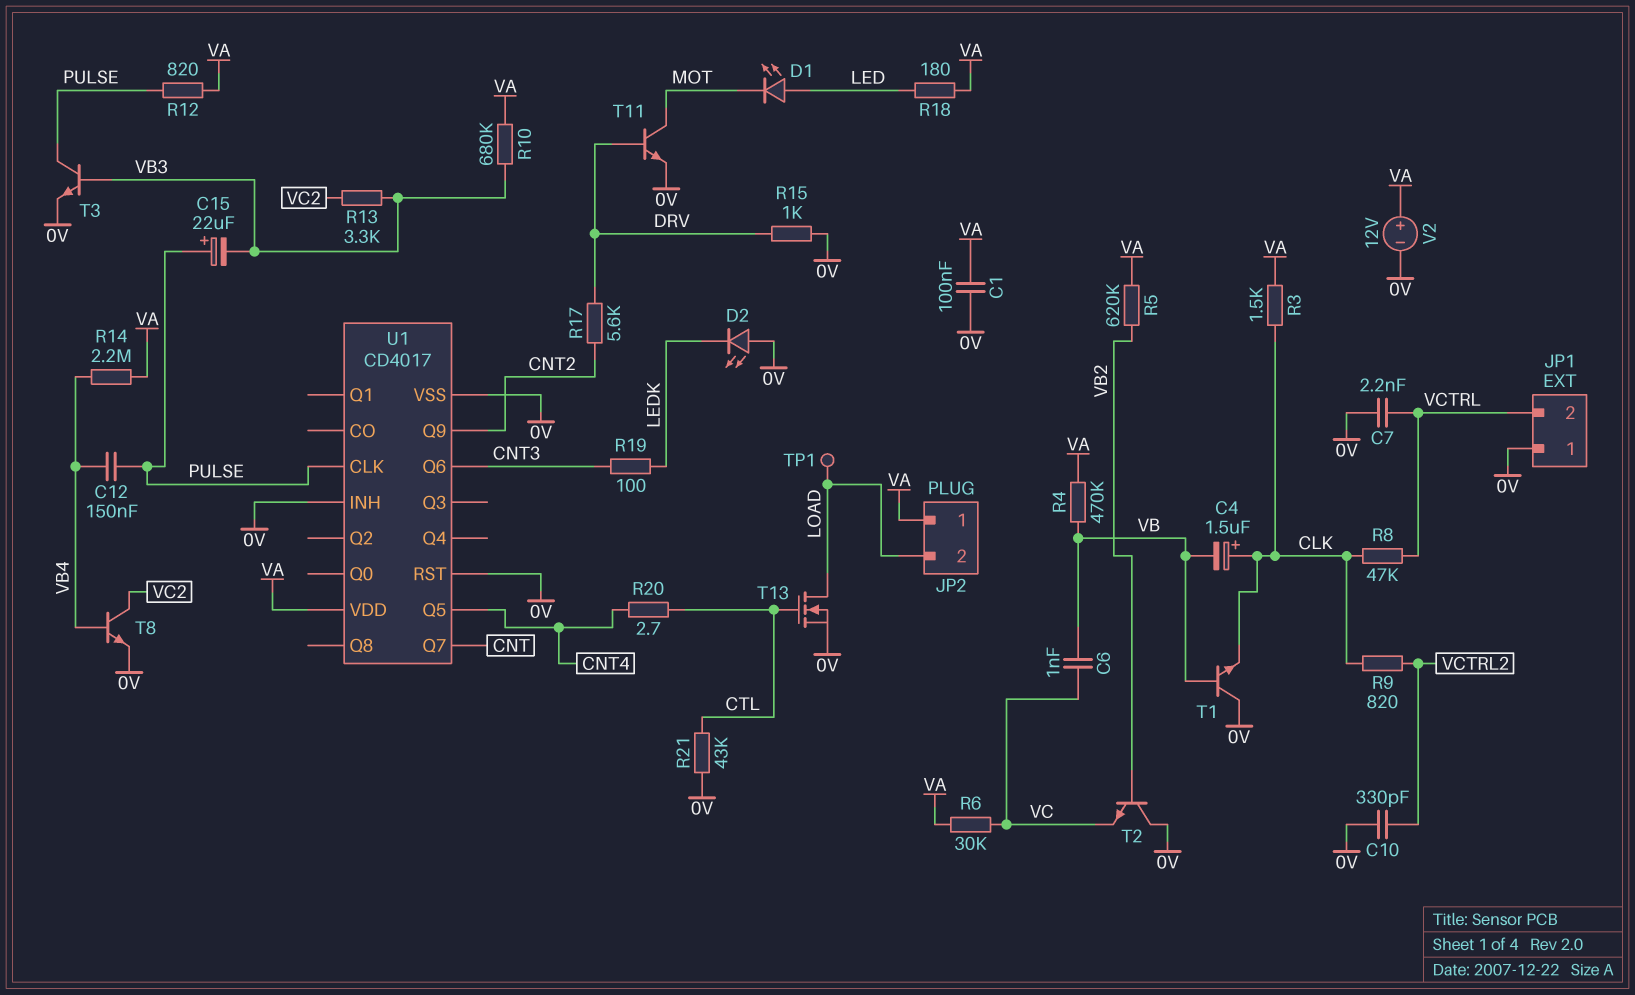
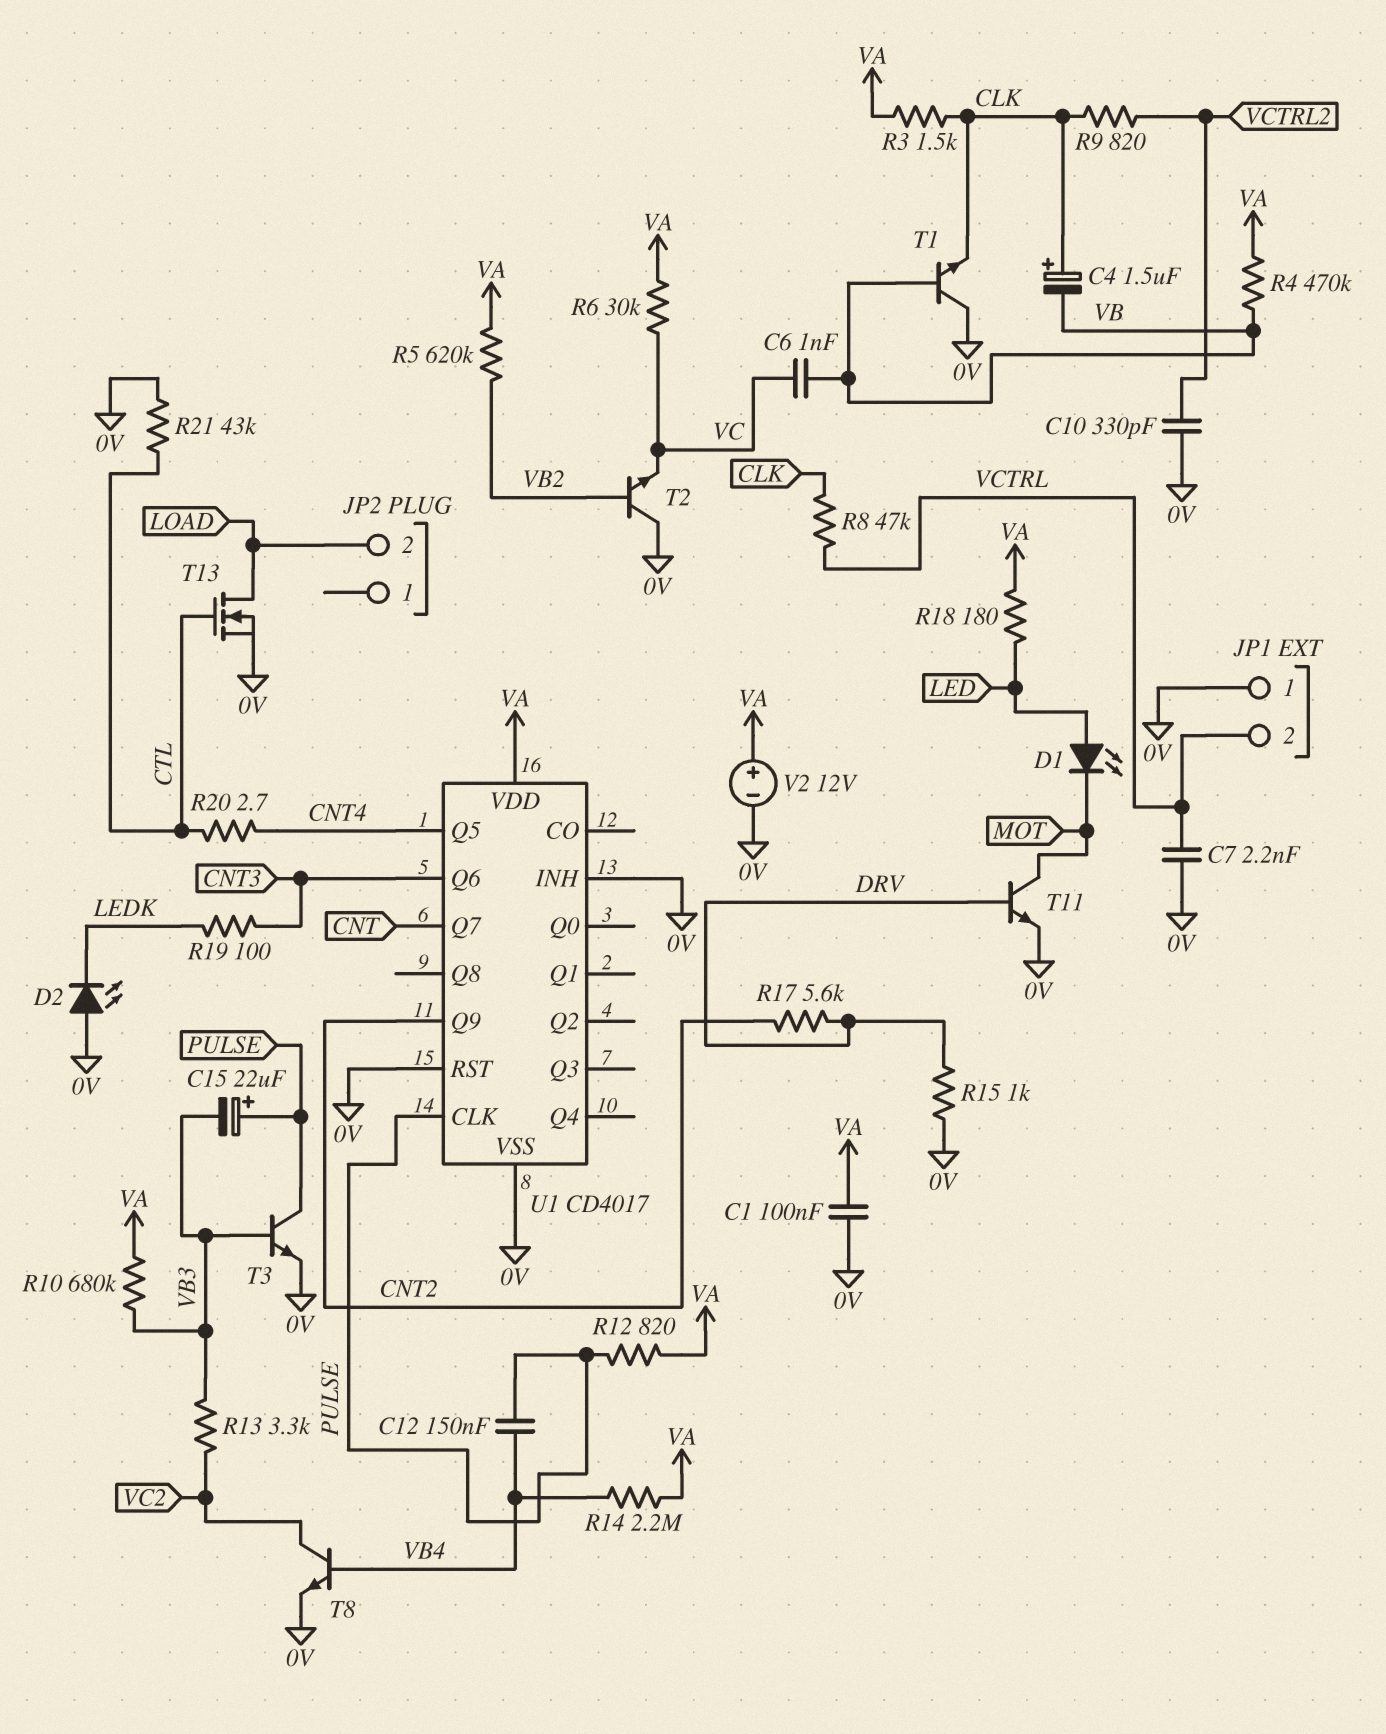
JP2 pin 1: VA -> none
TP1: test point (LOAD) -> none

